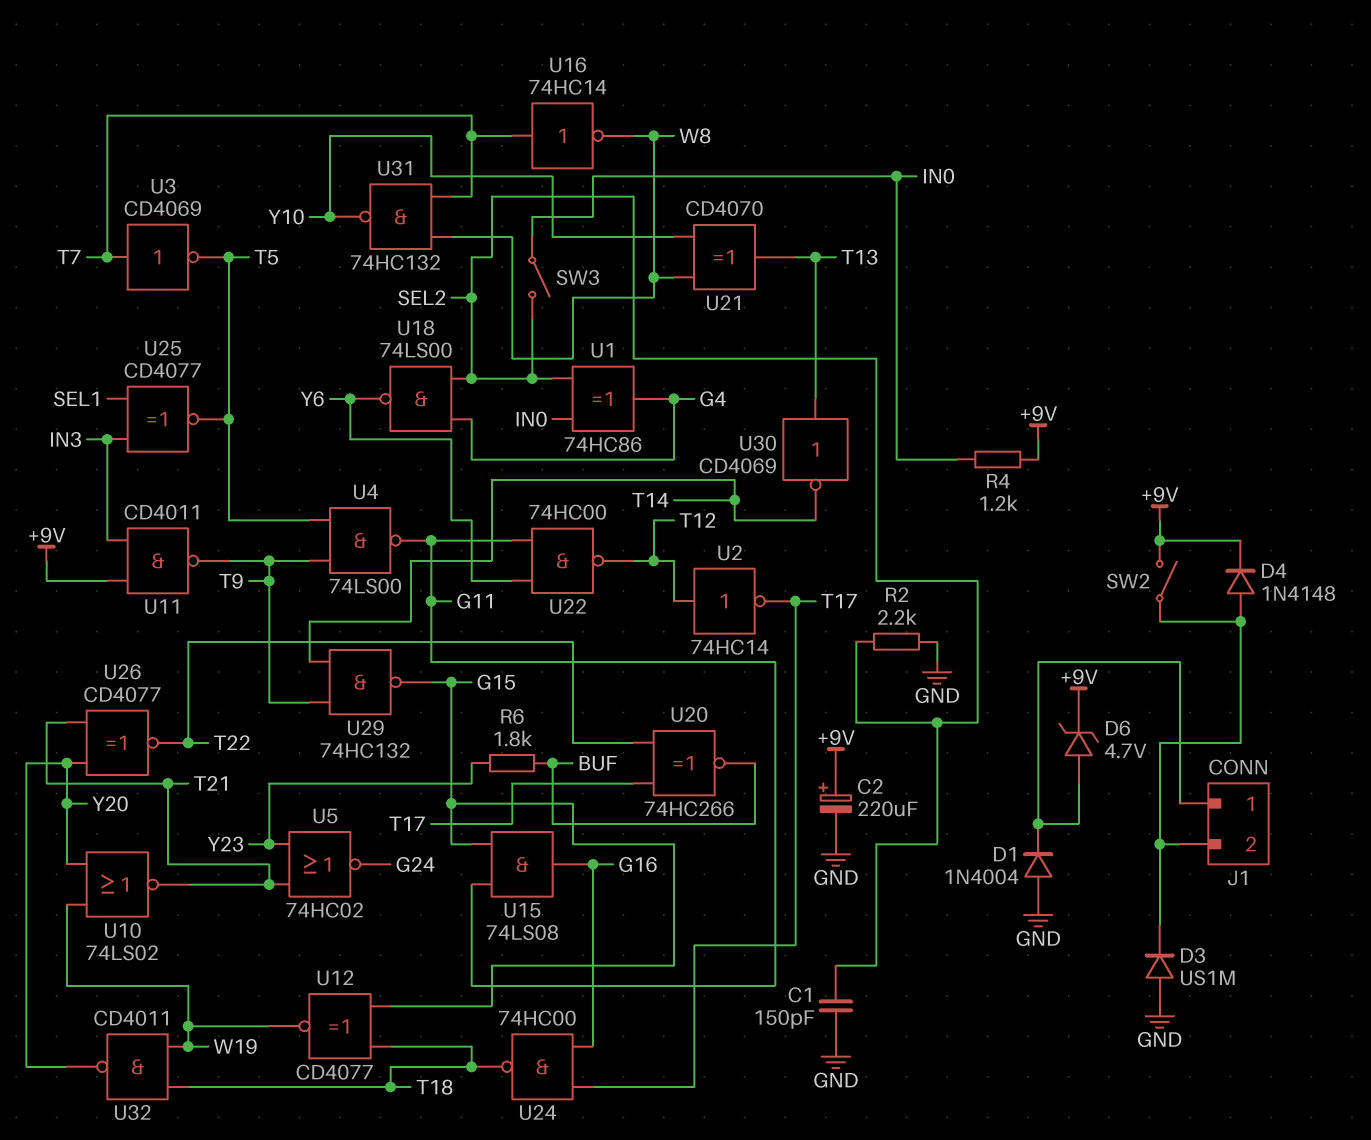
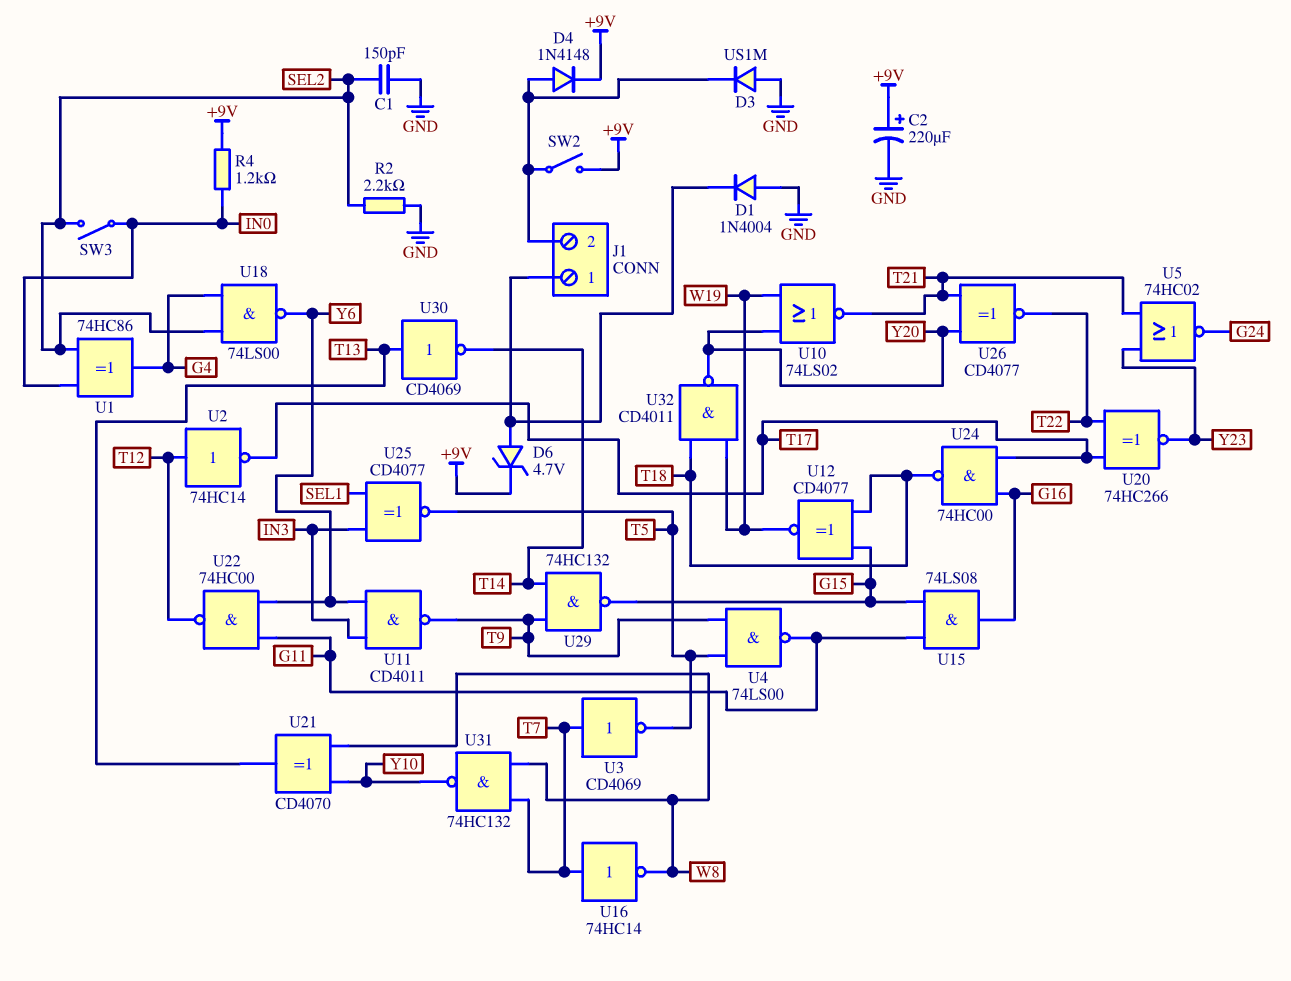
R6: 1.8k (BUF, Y23) -> none
U11: NAND CD4011 (in +9V, in IN3, out T9) -> NAND CD4011 (in IN3, in Y6, out T9)
U20: XNOR 74HC266 (in T17, in T22, out BUF) -> XNOR 74HC266 (in T17, in T22, out Y23)

